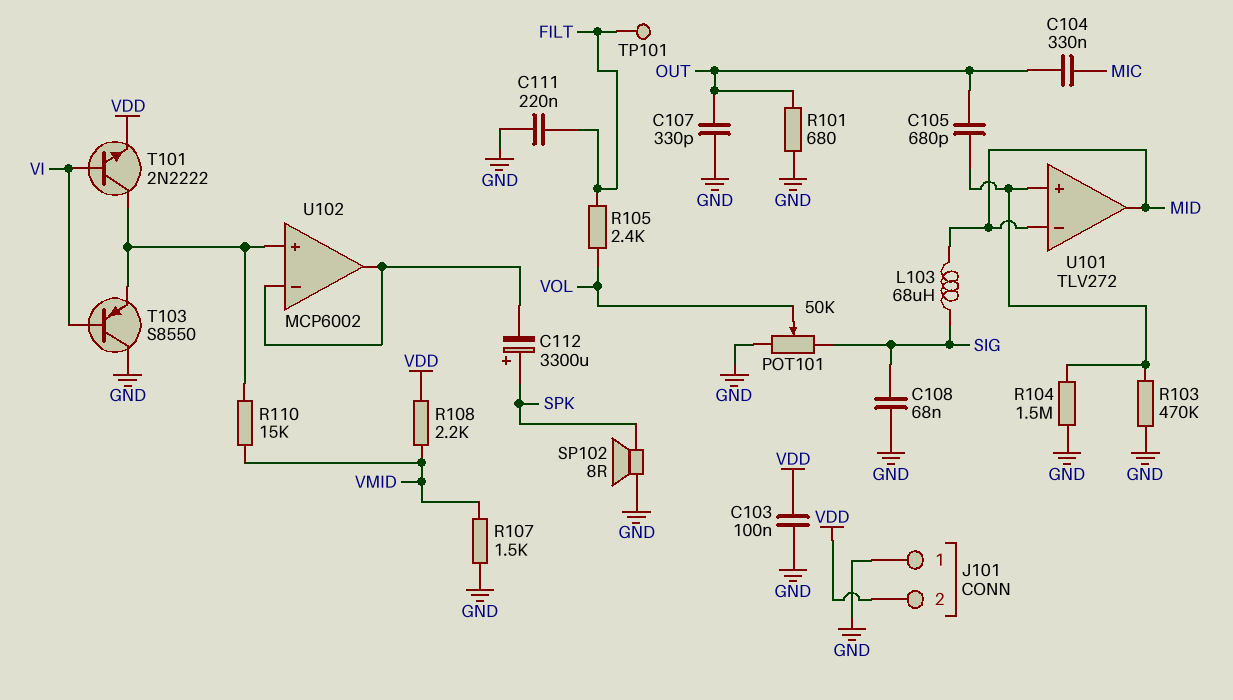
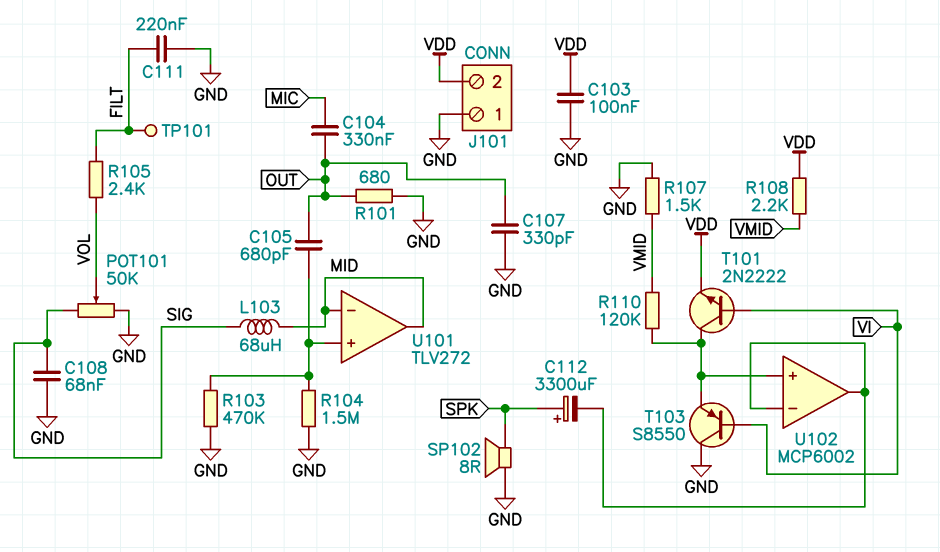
R110: 15k (U102/in+, VMID) -> 120k (U102/in+, VMID)

